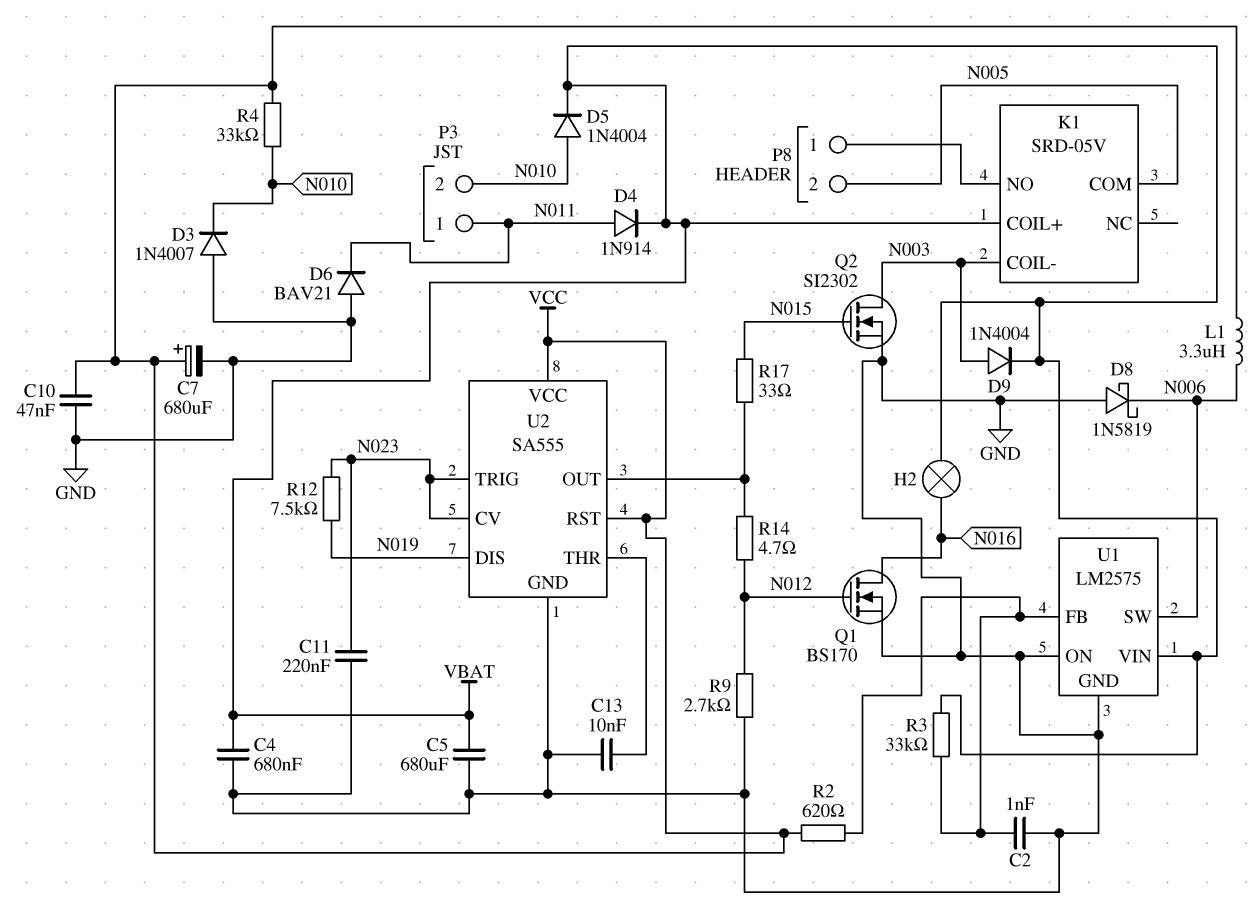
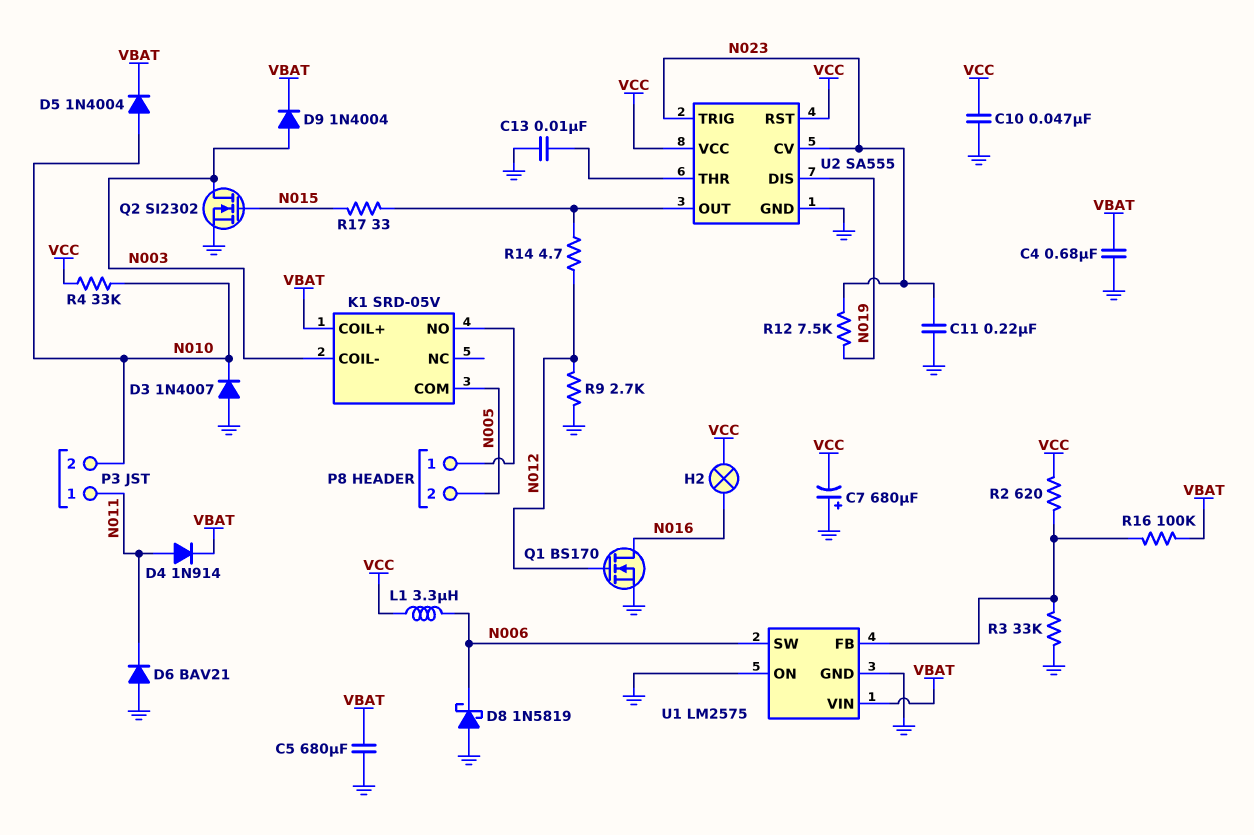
C2: 1nF (GND, U1/FB) -> none
C7: 680uF (plus VCC, minus GND) -> 680uF (plus GND, minus VCC)
H2: lamp (N016, VBAT) -> lamp (N016, VCC)
R3: 33k (U1/FB, VBAT) -> 33k (GND, U1/FB)
R16: none -> 100k (U1/FB, VBAT)

